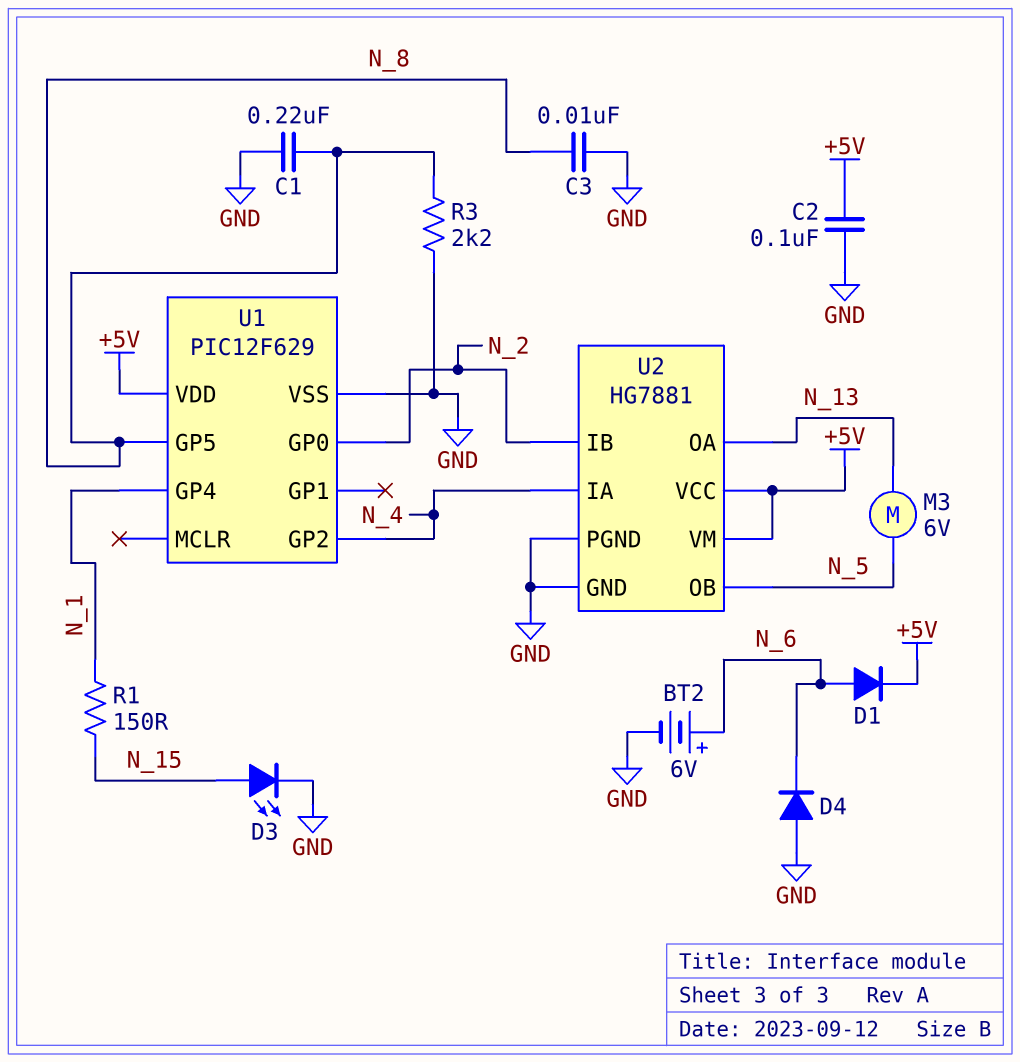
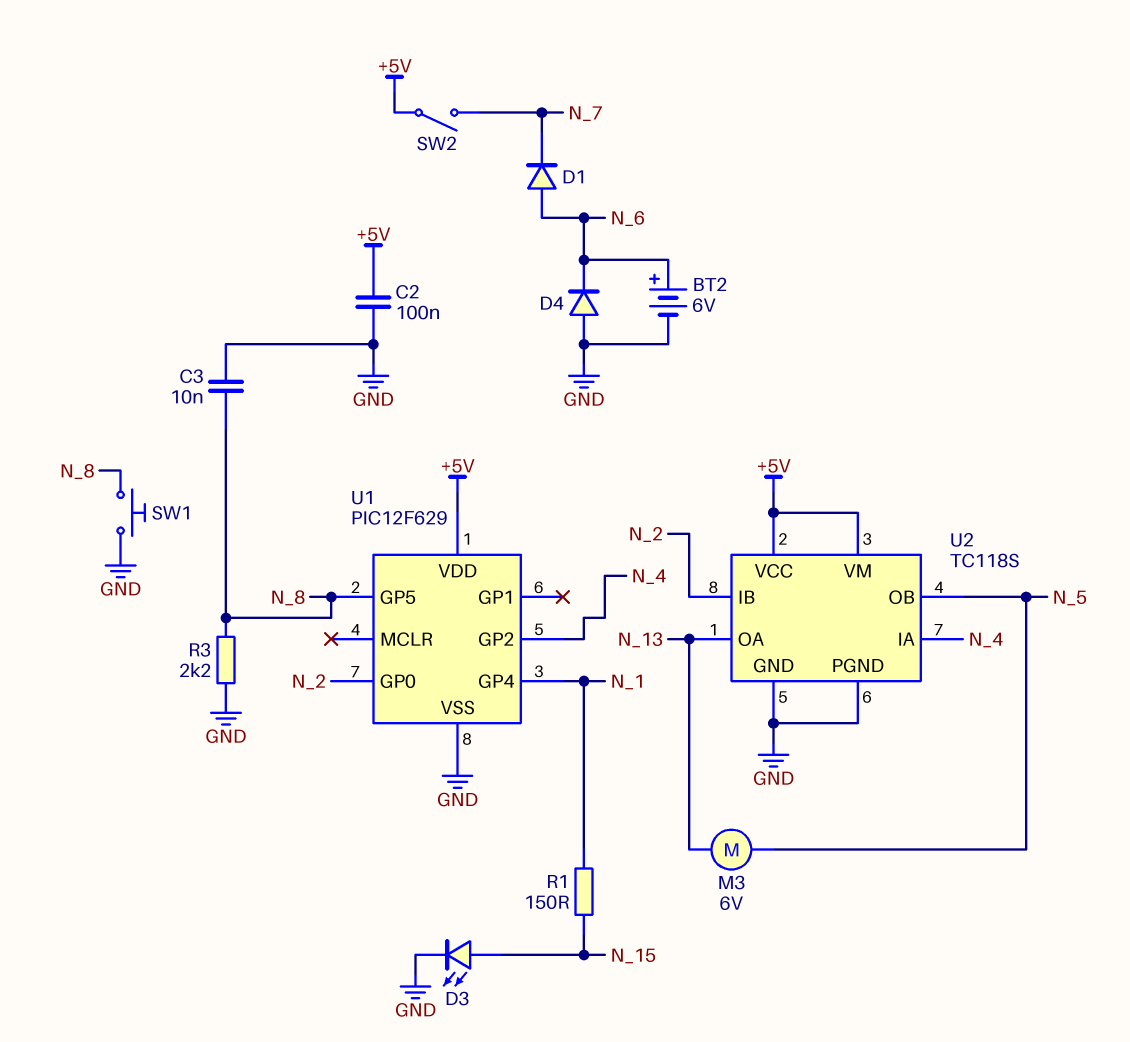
C1: 220nF (GND, N_8) -> none
D1: diode (A N_6, K +5V) -> diode (A N_6, K N_7)
SW1: none -> button (GND, N_8)
SW2: none -> switch (+5V, N_7)
U2: HG7881 -> TC118S

